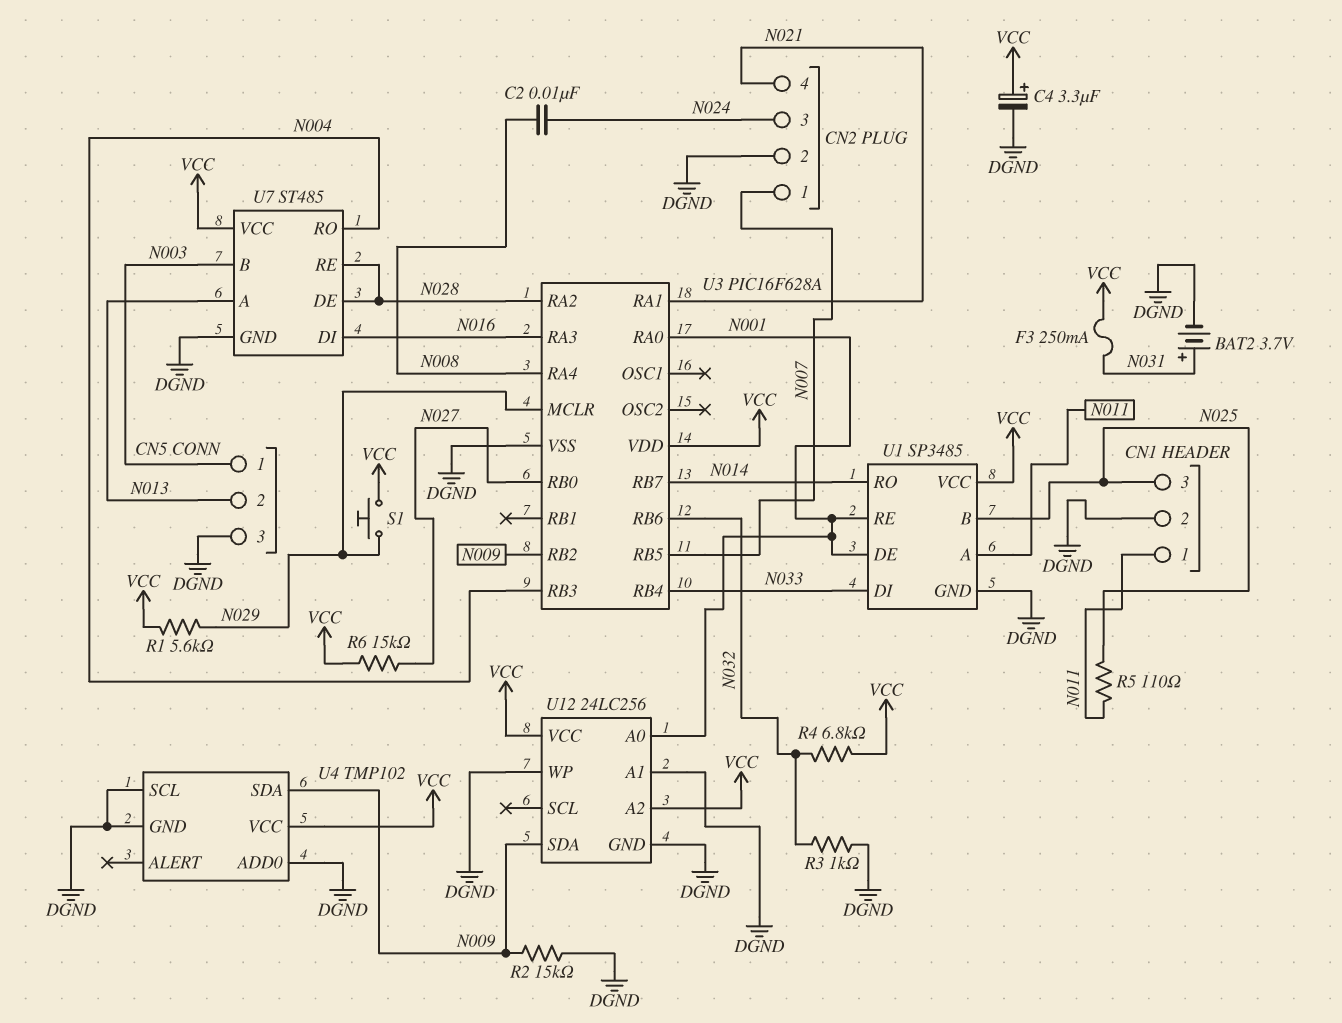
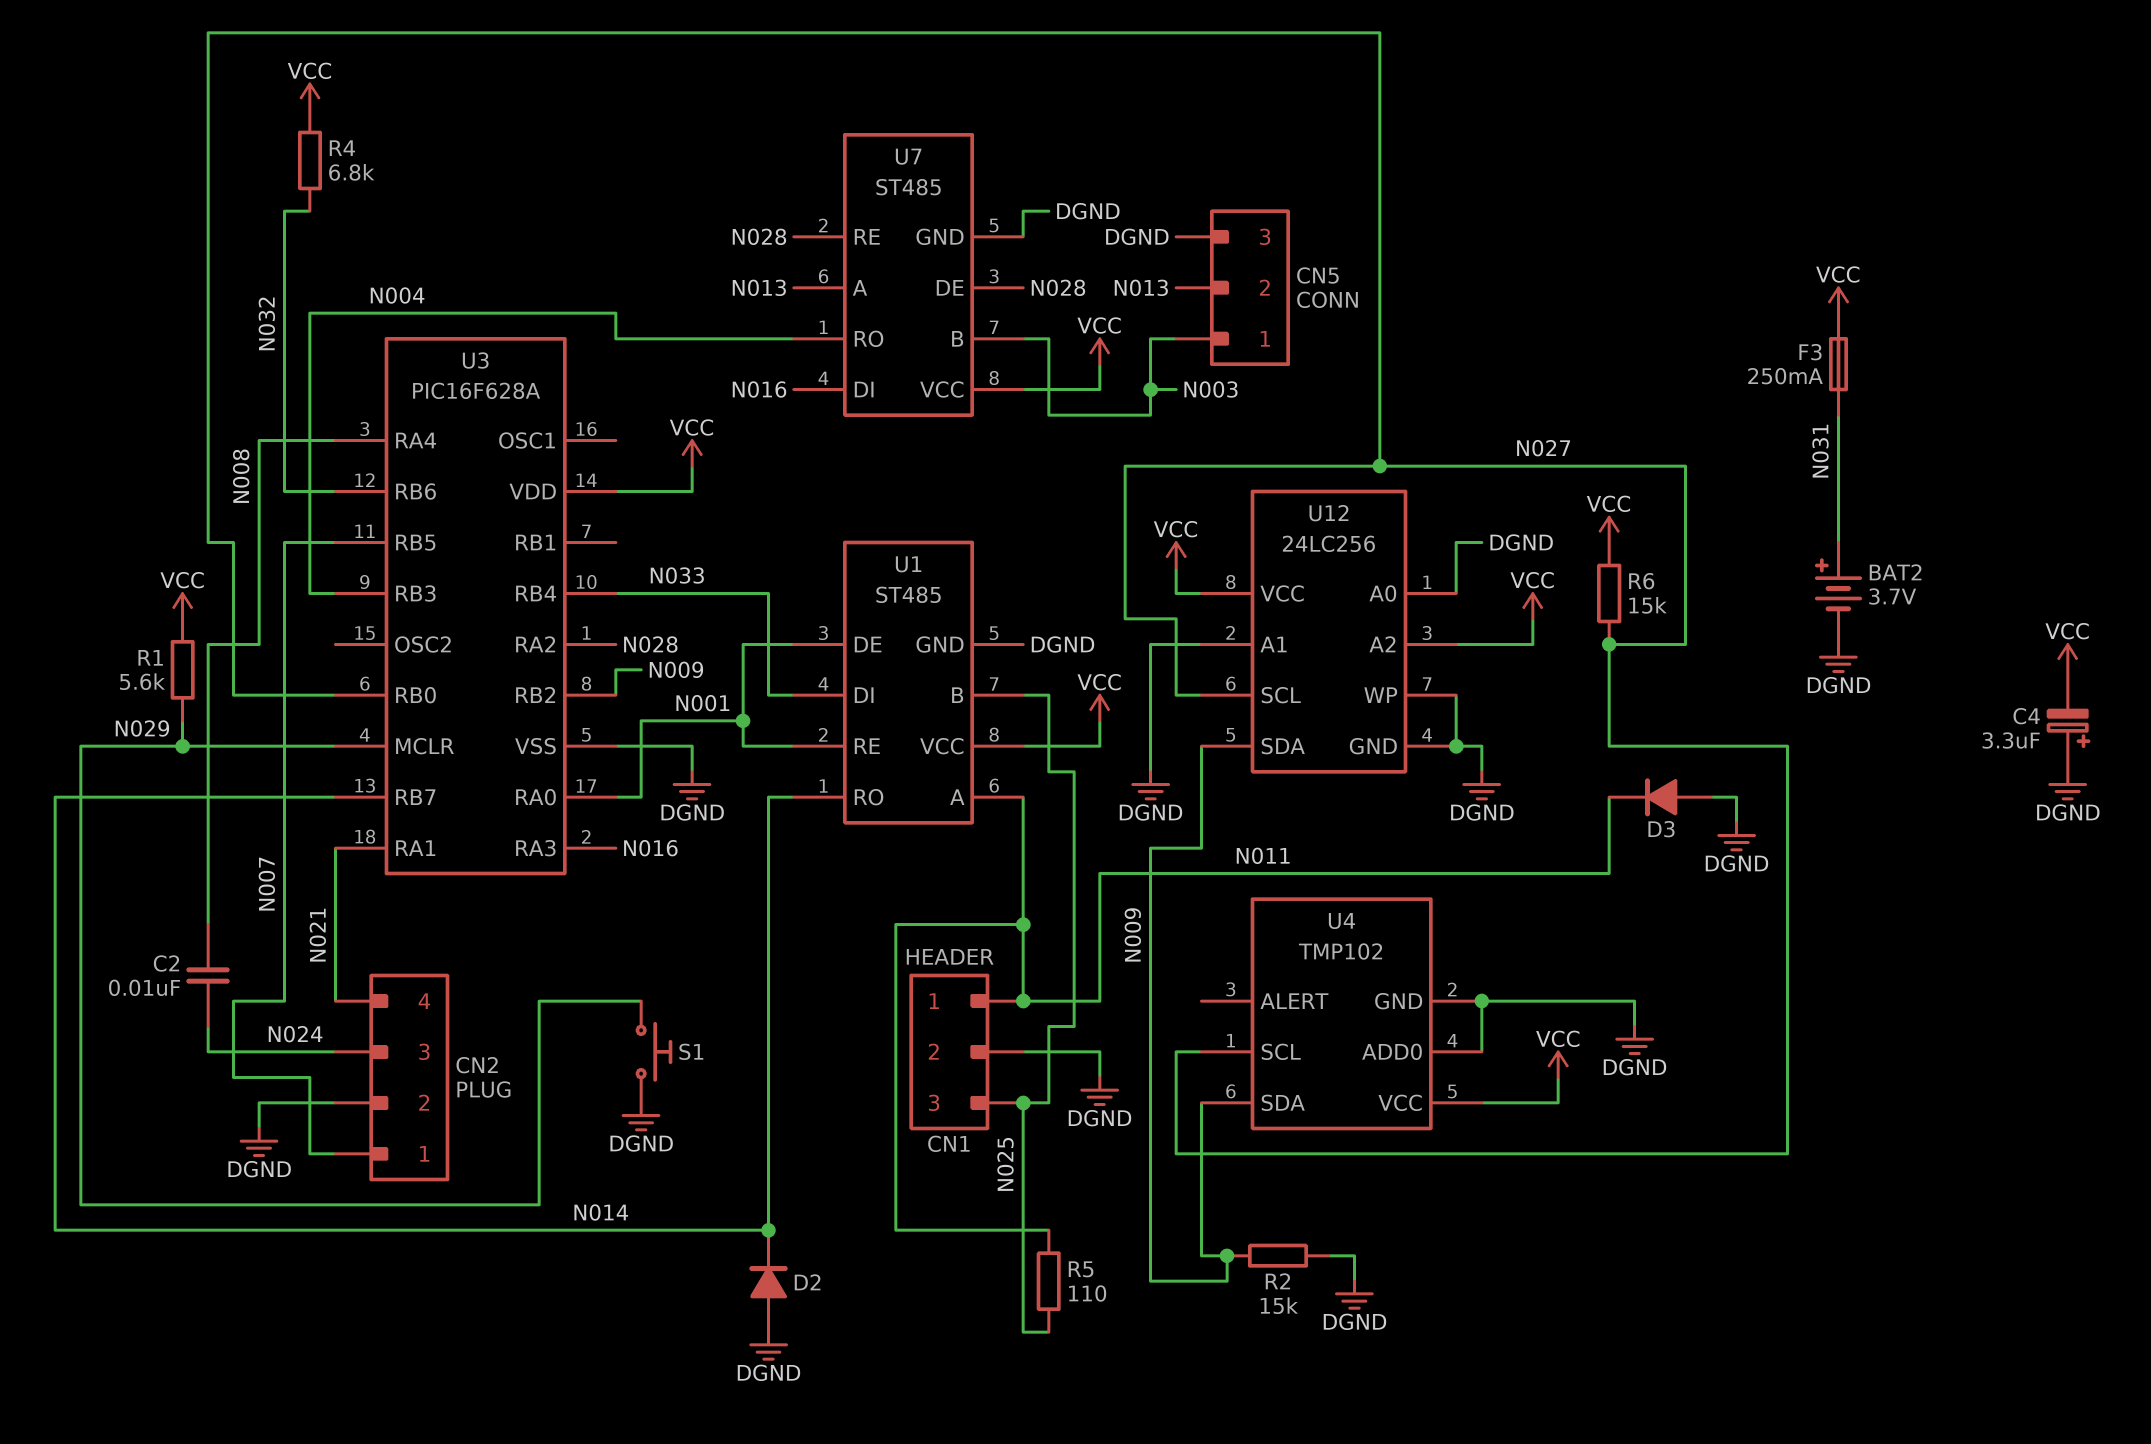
C4: 3.3uF (plus VCC, minus DGND) -> 3.3uF (plus DGND, minus VCC)
D2: none -> diode (A DGND, K N014)
D3: none -> diode (A DGND, K N011)
R3: 1k (DGND, N032) -> none
S1: button (N029, VCC) -> button (DGND, N029)
U1: SP3485 -> ST485
U4 pin SCL: DGND -> N027
U12 pin A0: N001 -> DGND
U12 pin SCL: none -> N027

